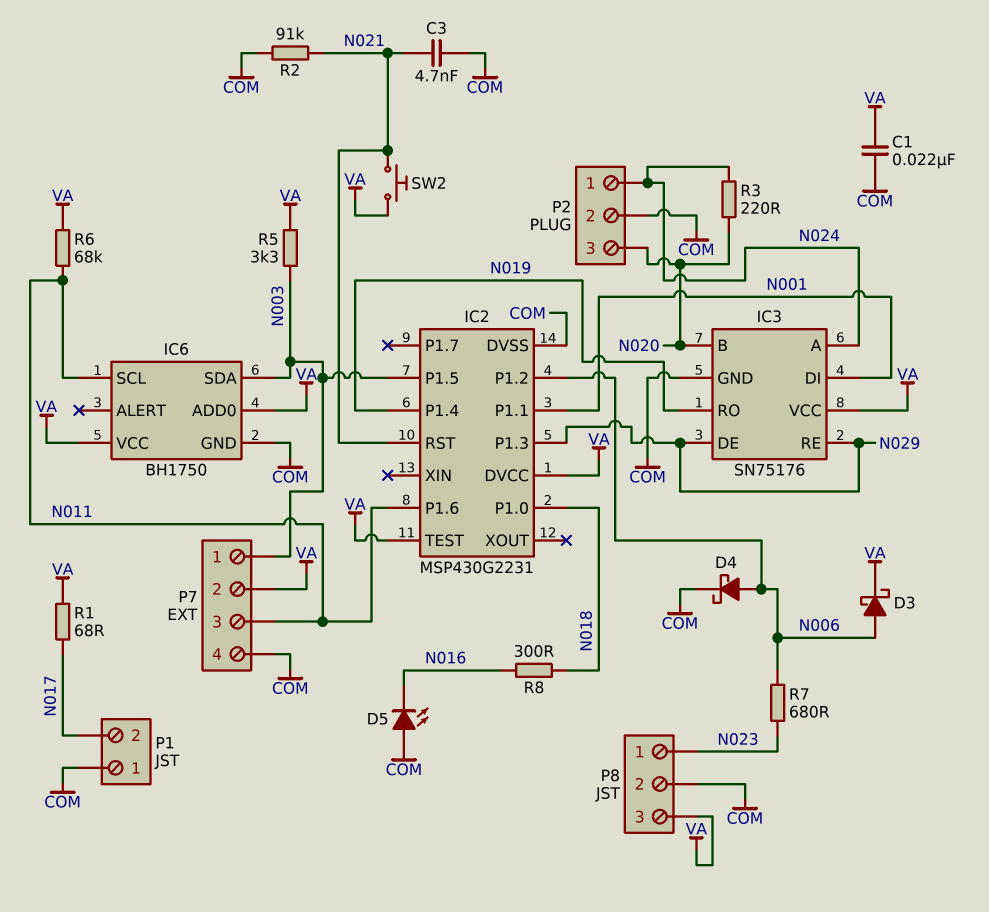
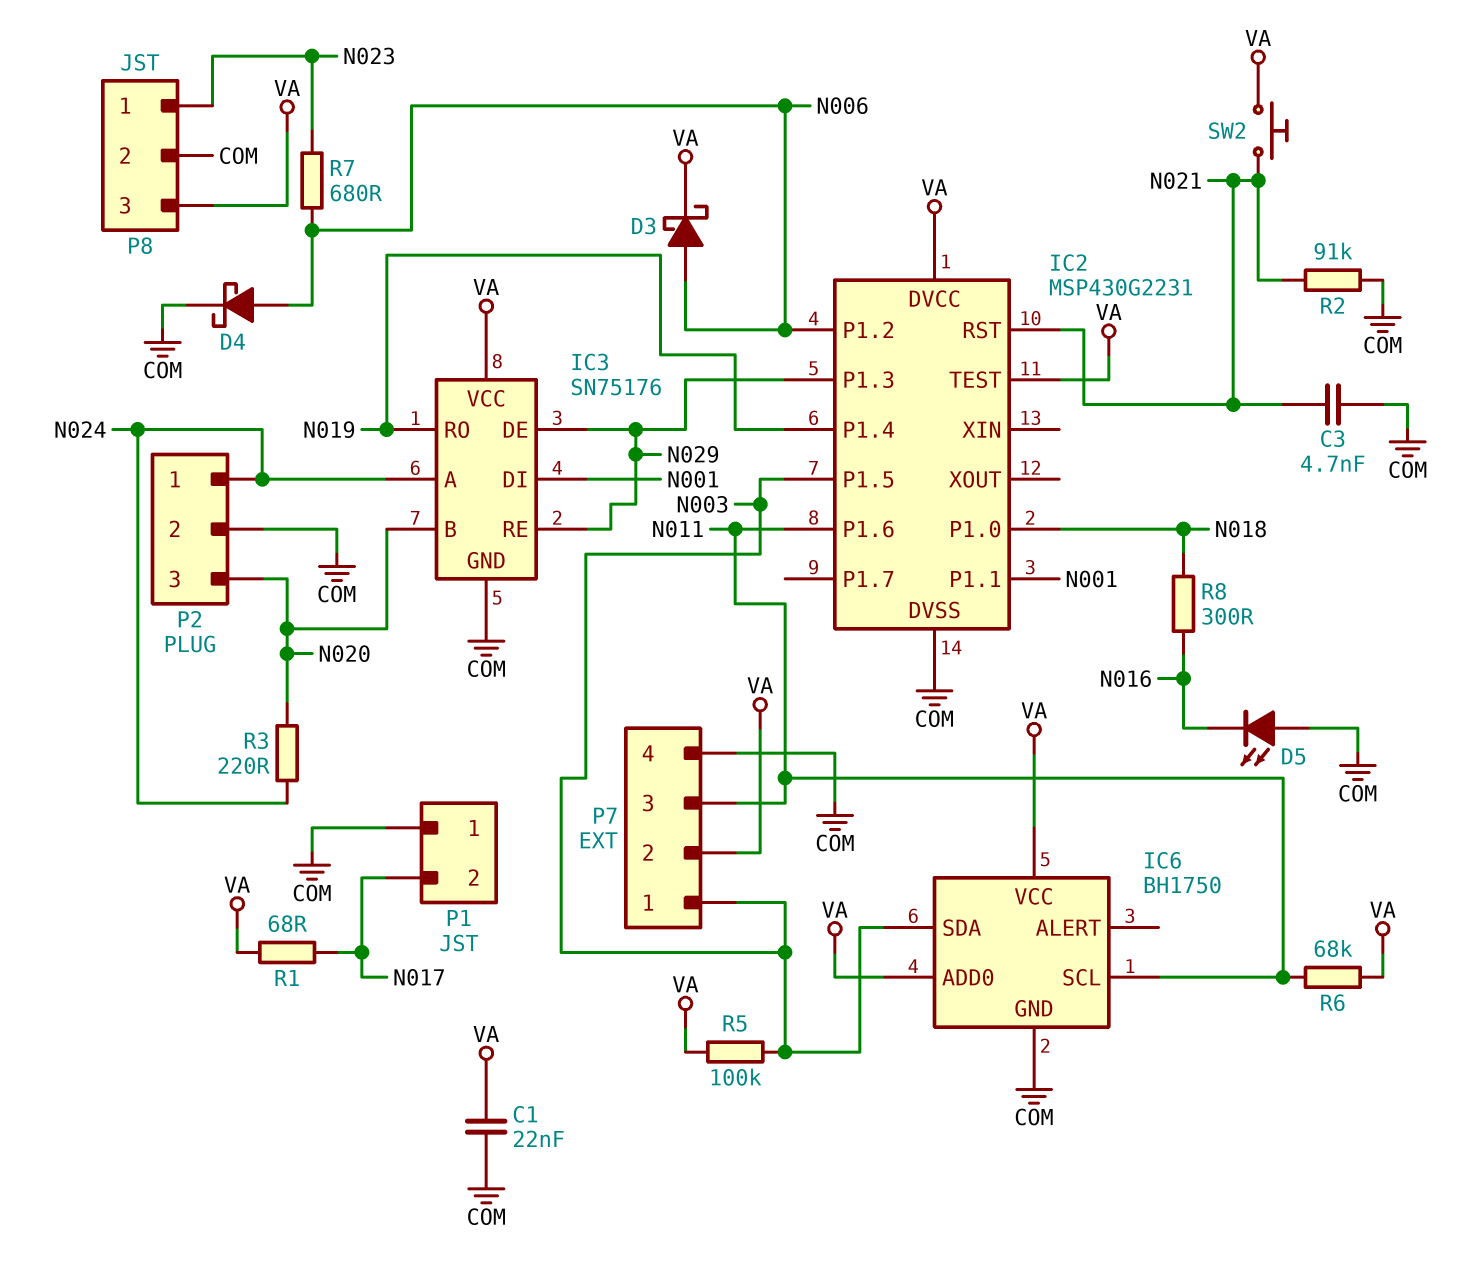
R5: 3.3k (N003, VA) -> 100k (N003, VA)

